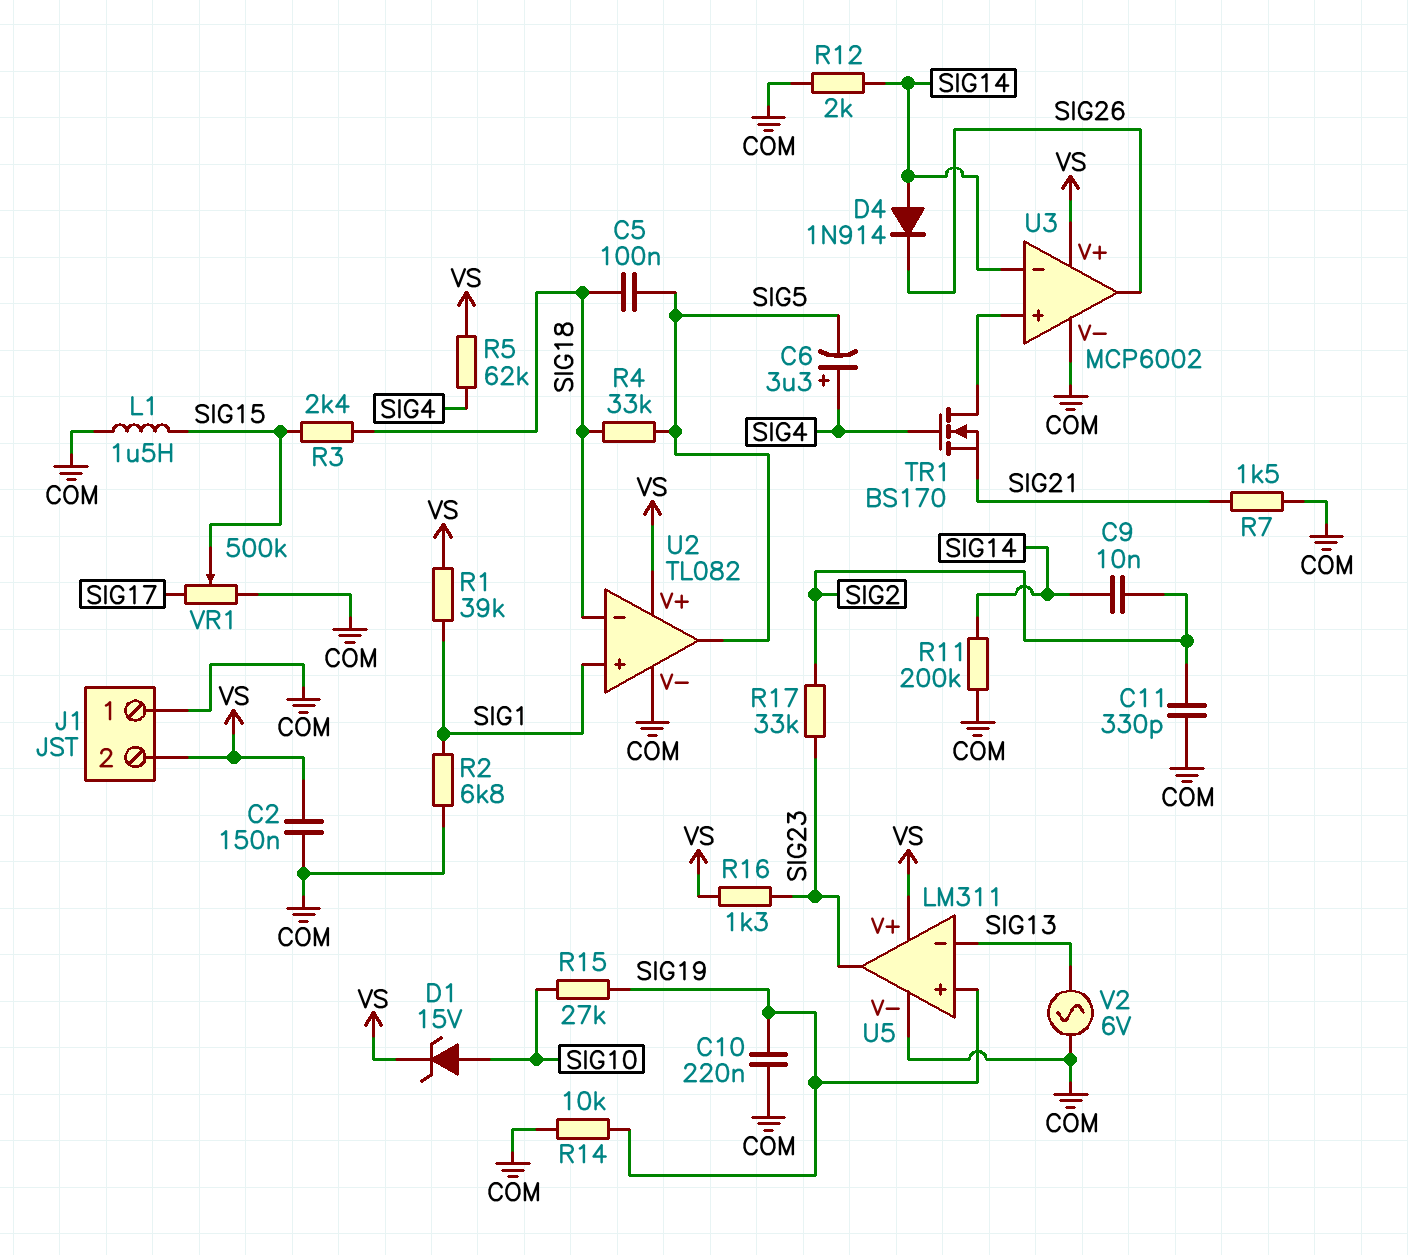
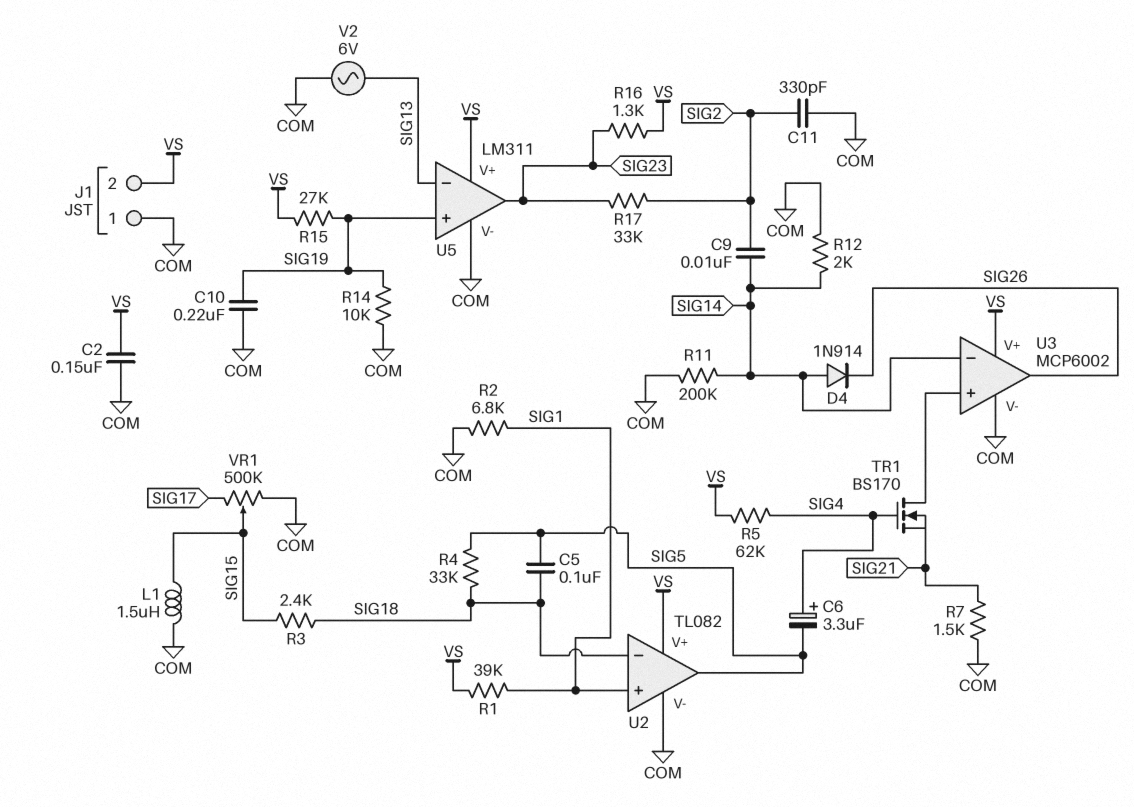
D1: zener 15V (A SIG10, K VS) -> none
R15: 27k (SIG10, SIG19) -> 27k (SIG19, VS)

